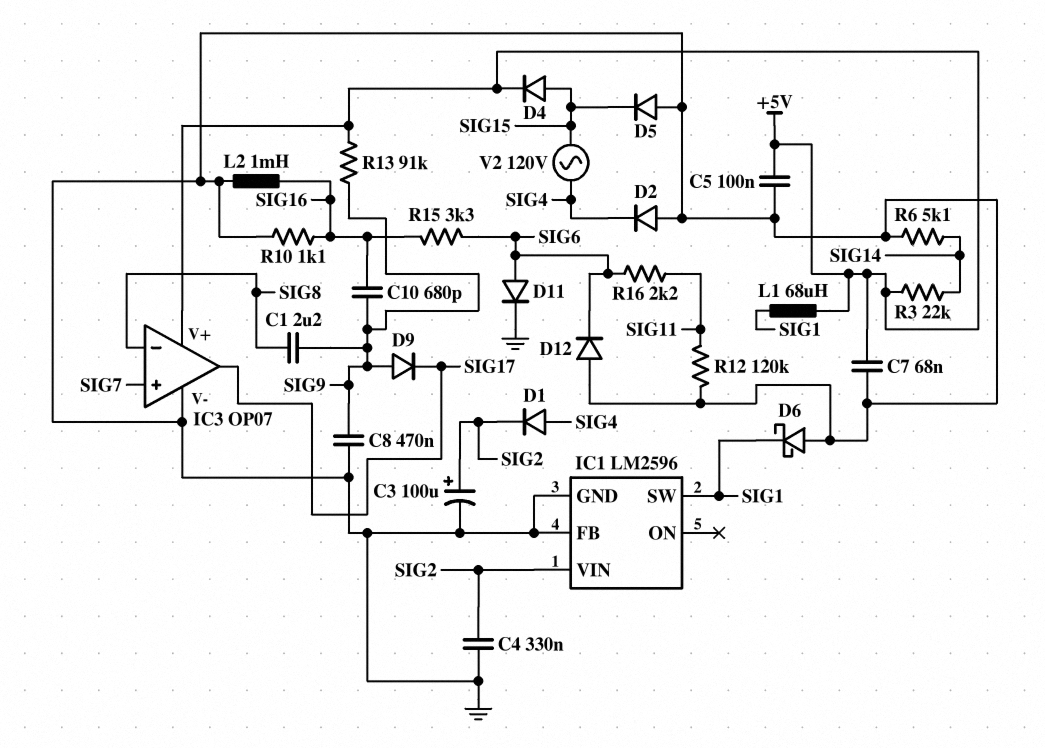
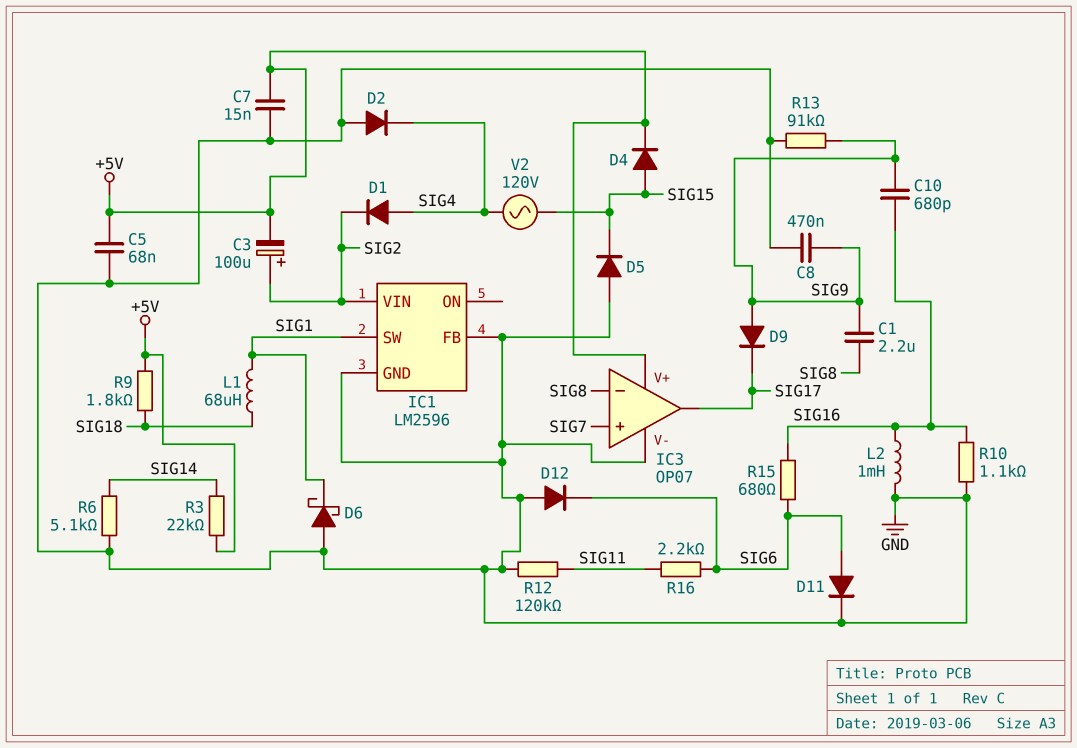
C3: 100uF (plus SIG2, minus GND) -> 100uF (plus SIG2, minus +5V)
C4: 330nF (GND, SIG2) -> none
C5: 100nF (+5V, GND) -> 68nF (+5V, GND)
C7: 68nF (+5V, GND) -> 15nF (+5V, GND)
L1: 68uH (+5V, SIG1) -> 68uH (SIG1, SIG18)
R9: none -> 1.8k (+5V, SIG18)
R13: 91k (+5V, SIG9) -> 91k (GND, SIG9)
R15: 3.3k (SIG6, SIG16) -> 680 (SIG6, SIG16)

